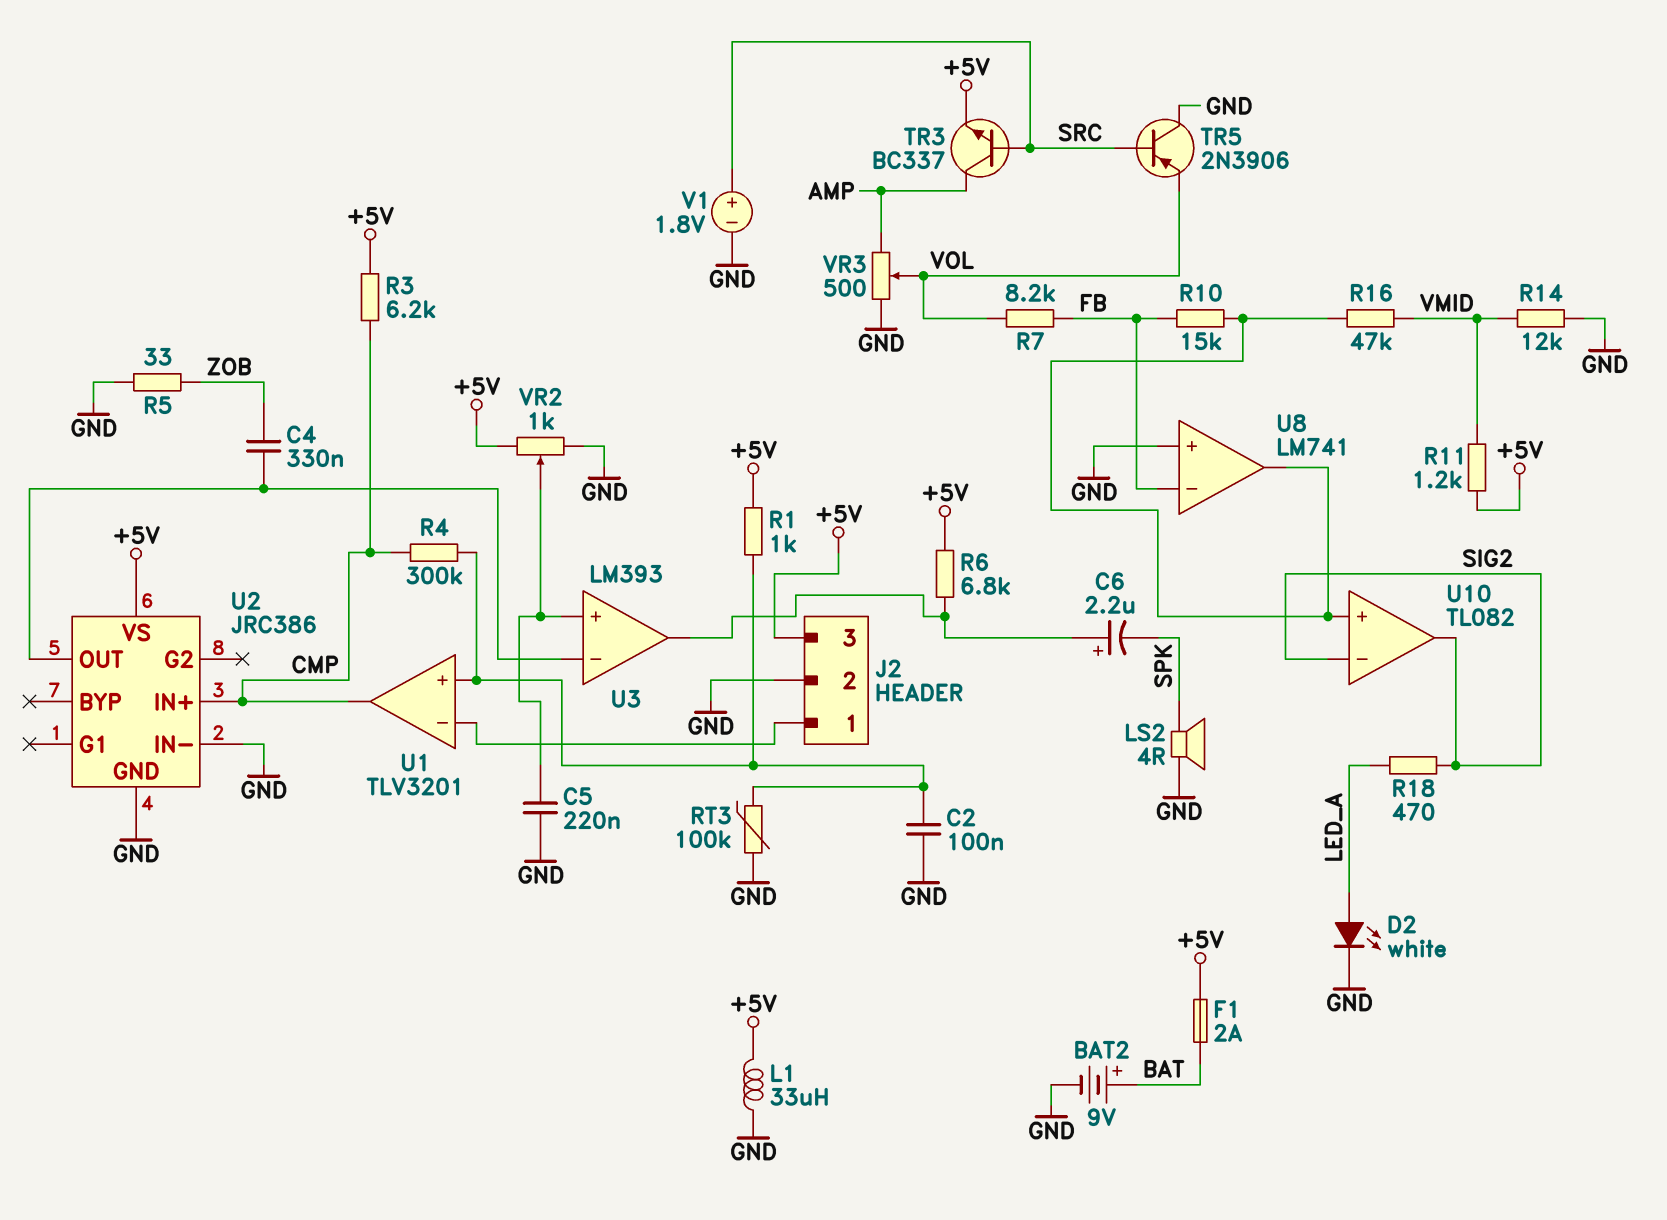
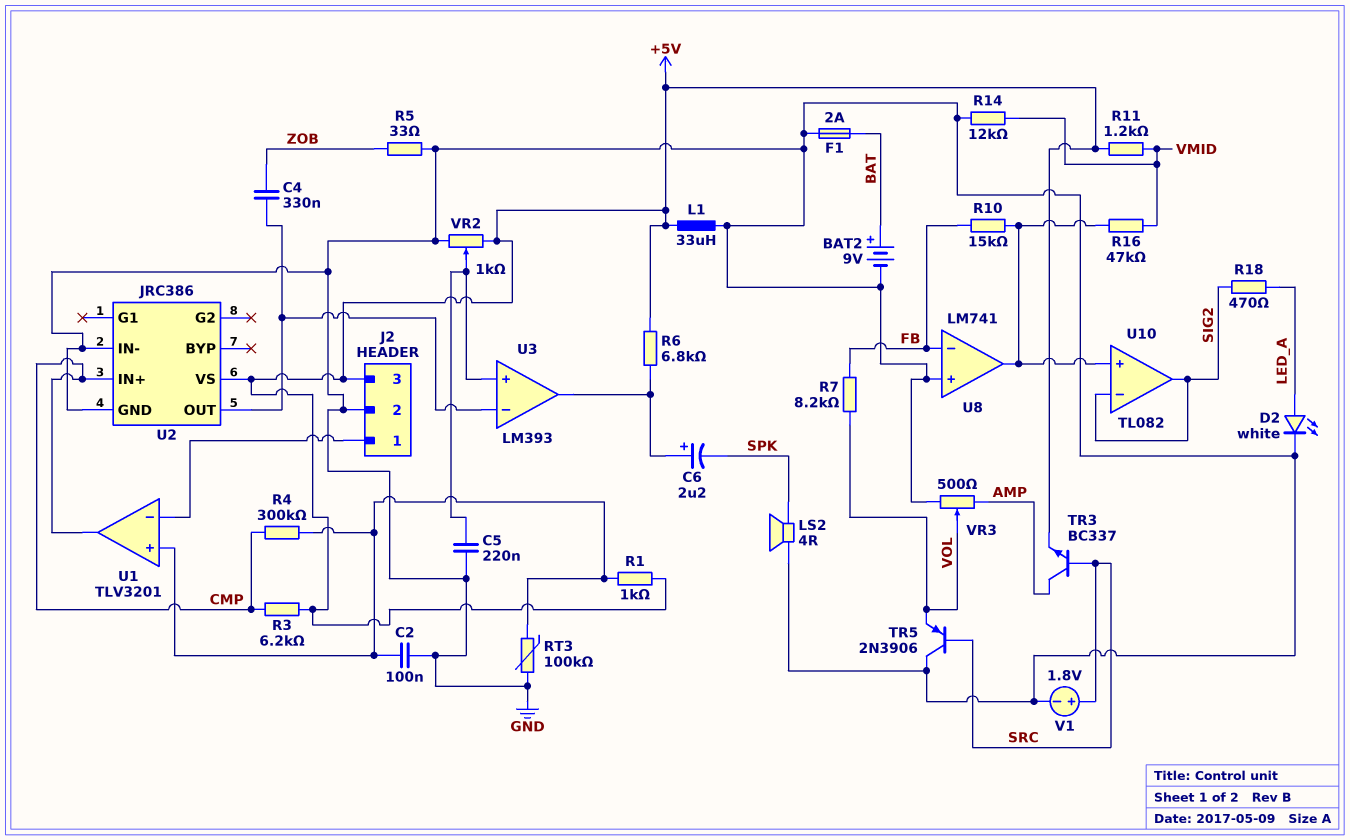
F1: 2A (+5V, BAT) -> 2A (BAT, GND)

